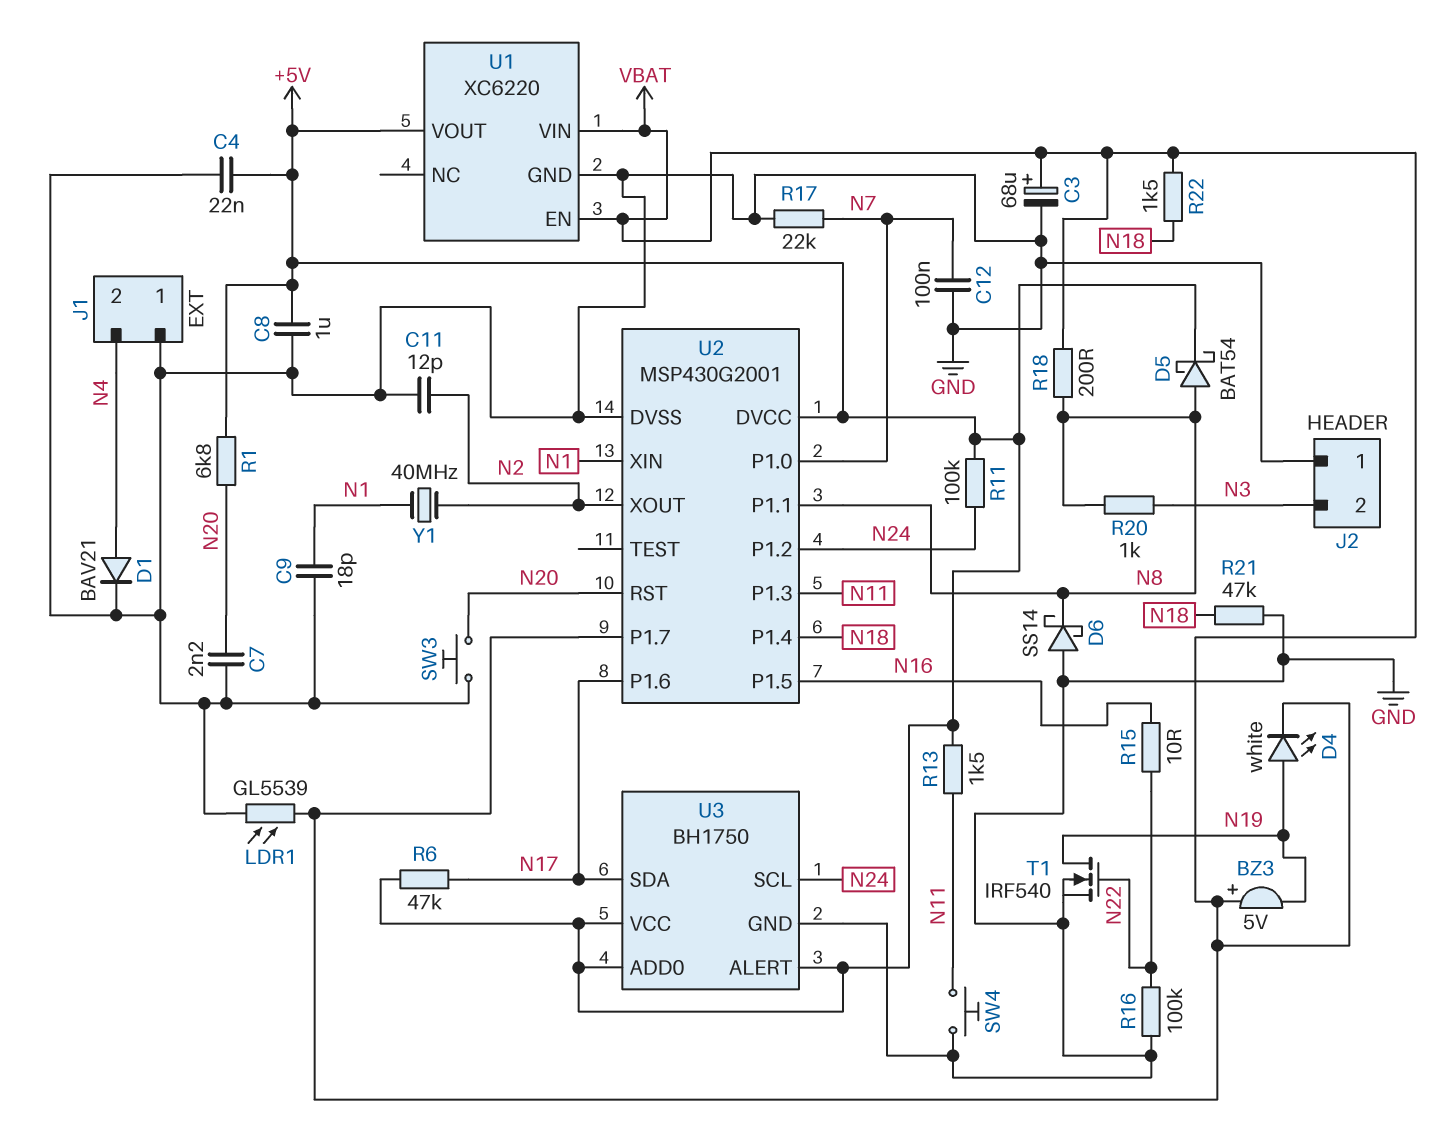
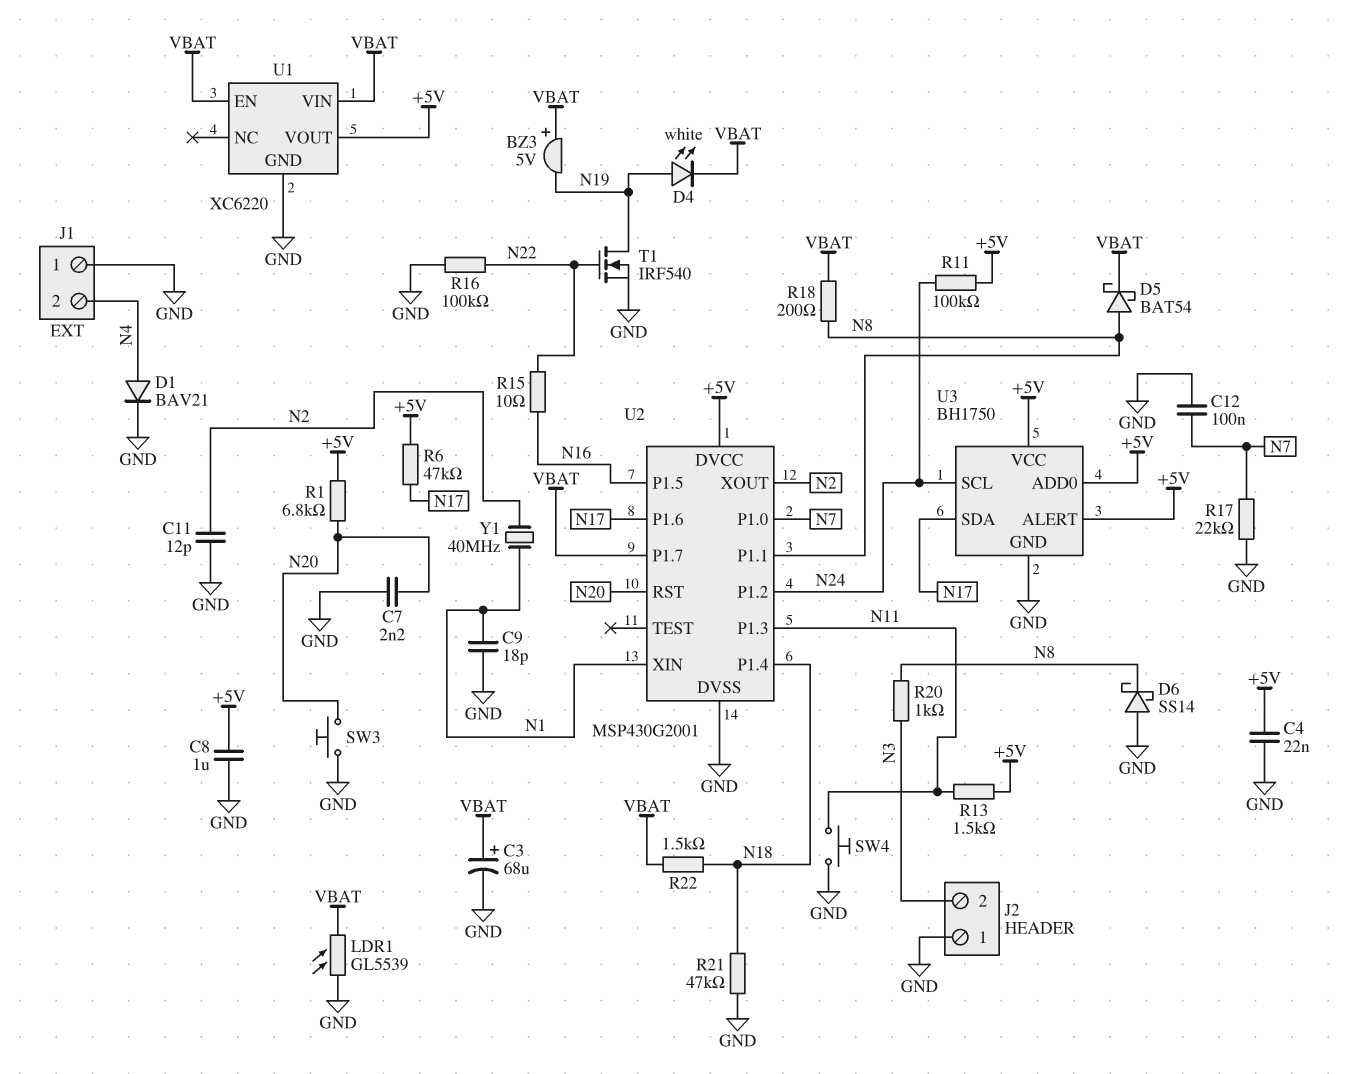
D5: schottky BAT54 (A N8, K +5V) -> schottky BAT54 (A N8, K VBAT)

